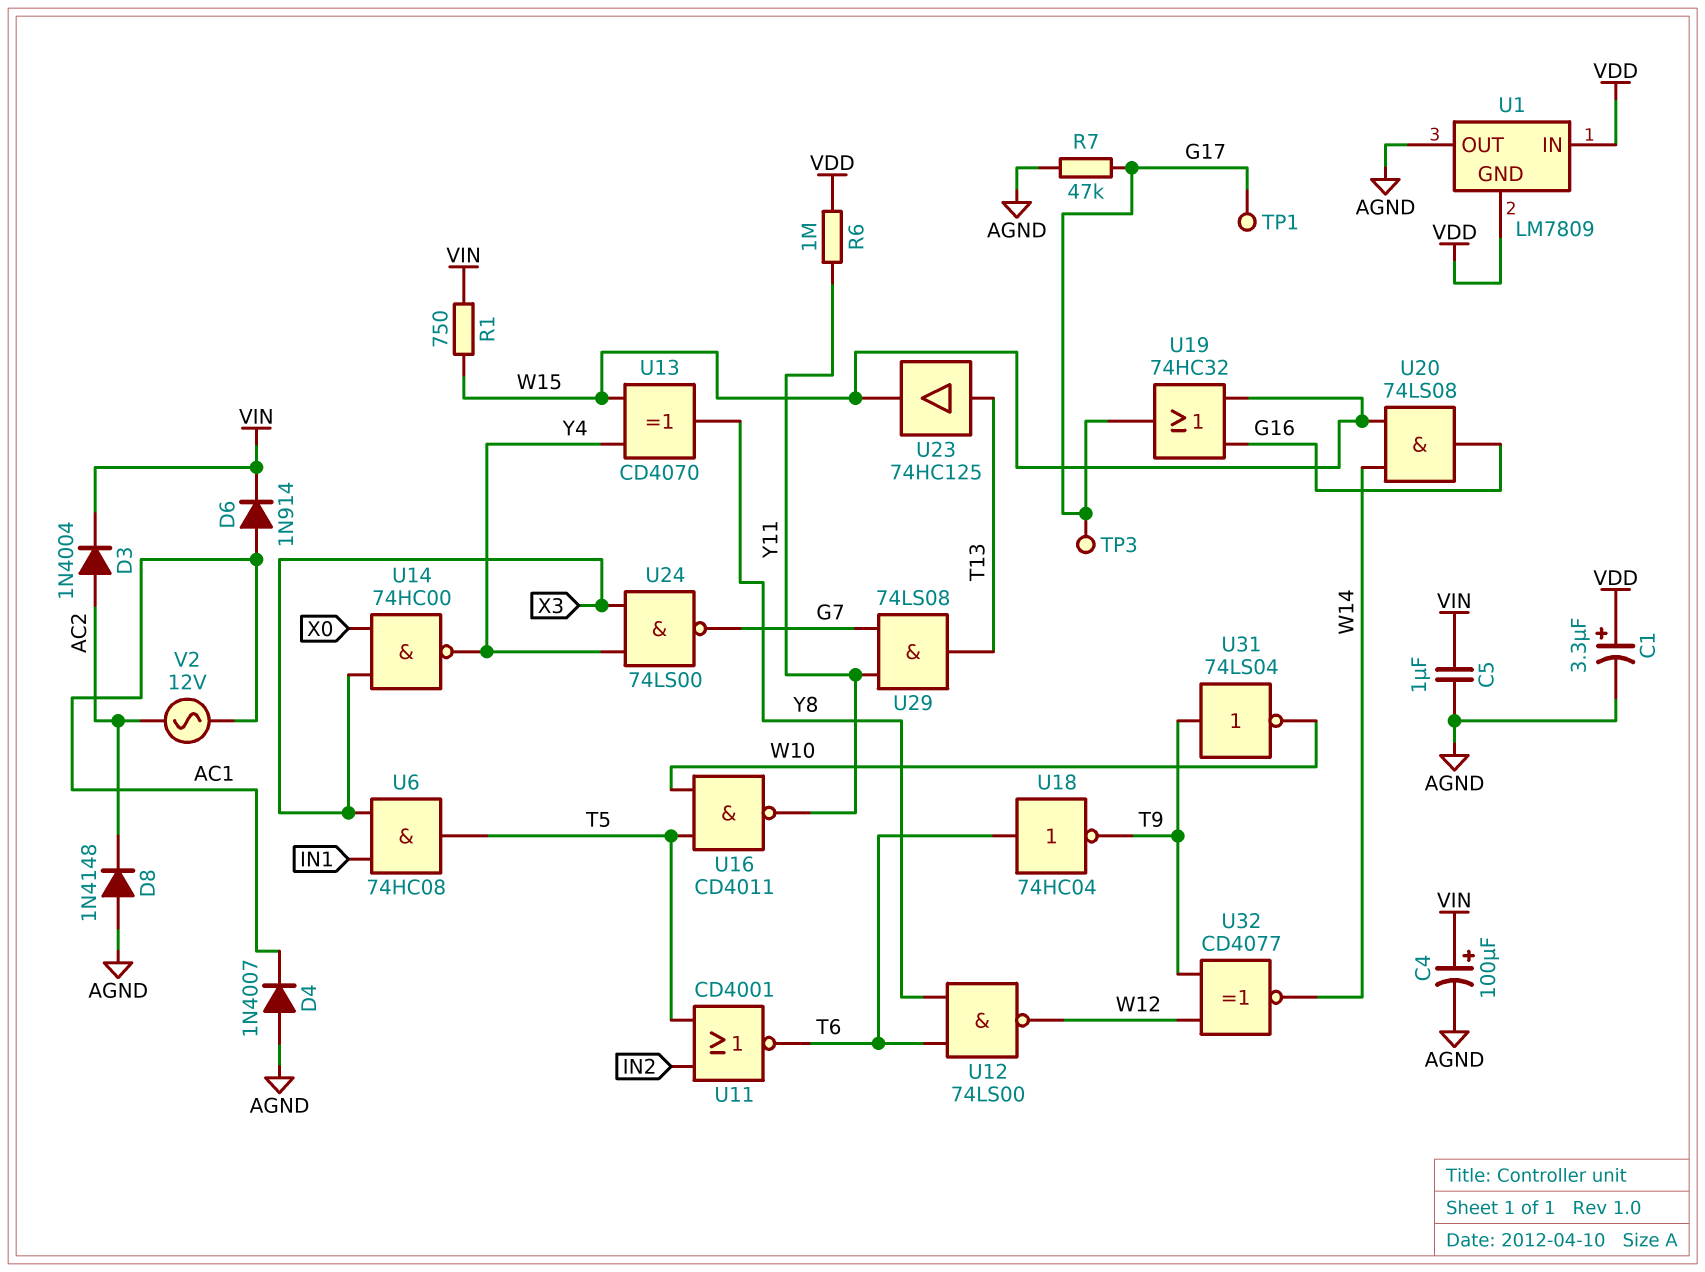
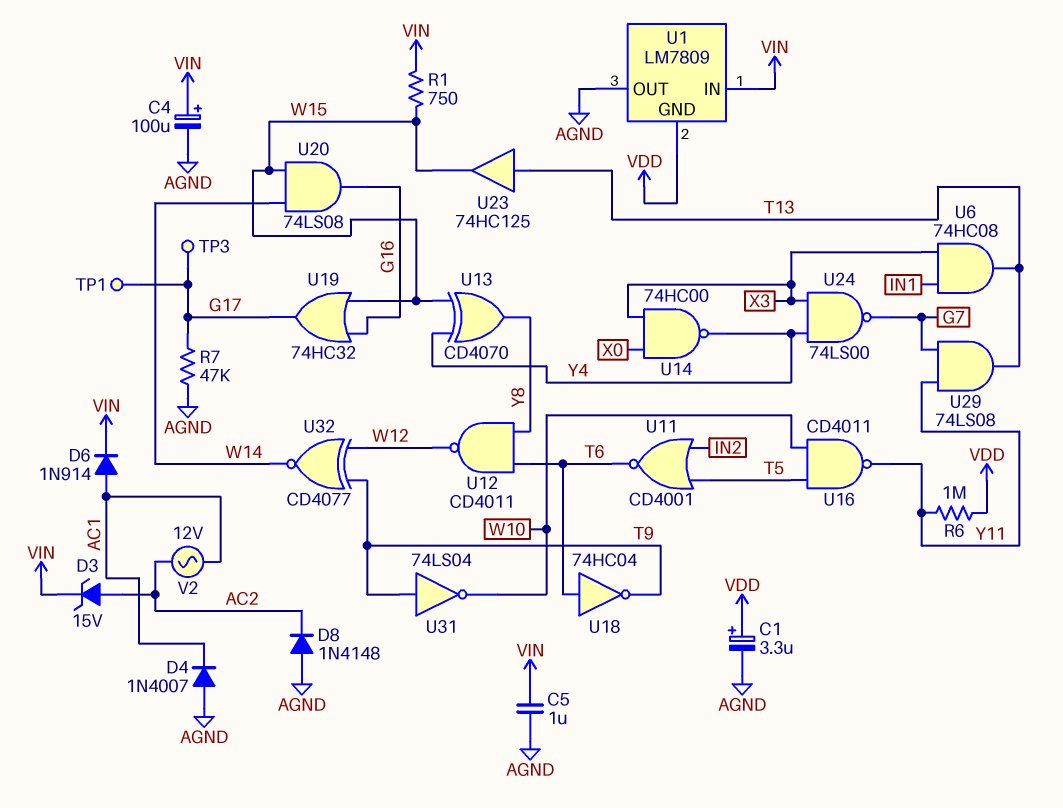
D3: diode 1N4004 (A AC2, K VIN) -> zener 15V (A AC2, K VIN)
U1 pin IN: VDD -> VIN
U6: AND 74HC08 (in IN1, in X3, out T5) -> AND 74HC08 (in IN1, in X3, out T13)
U12: NAND 74LS00 (in T6, in Y8, out W12) -> NAND CD4011 (in T6, in Y8, out W12)

